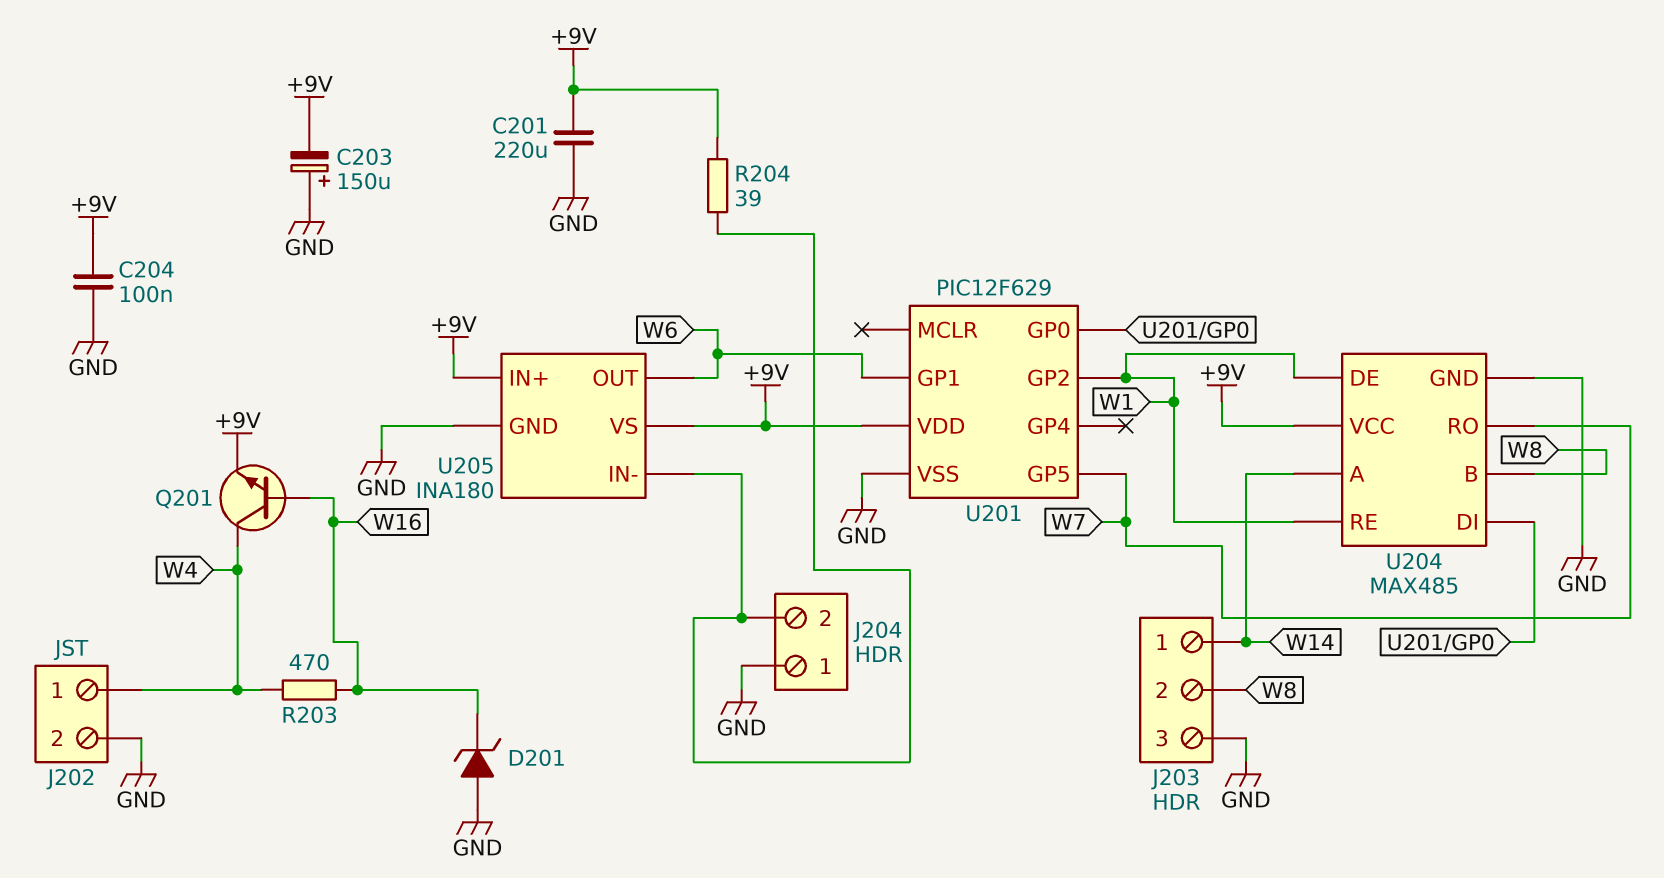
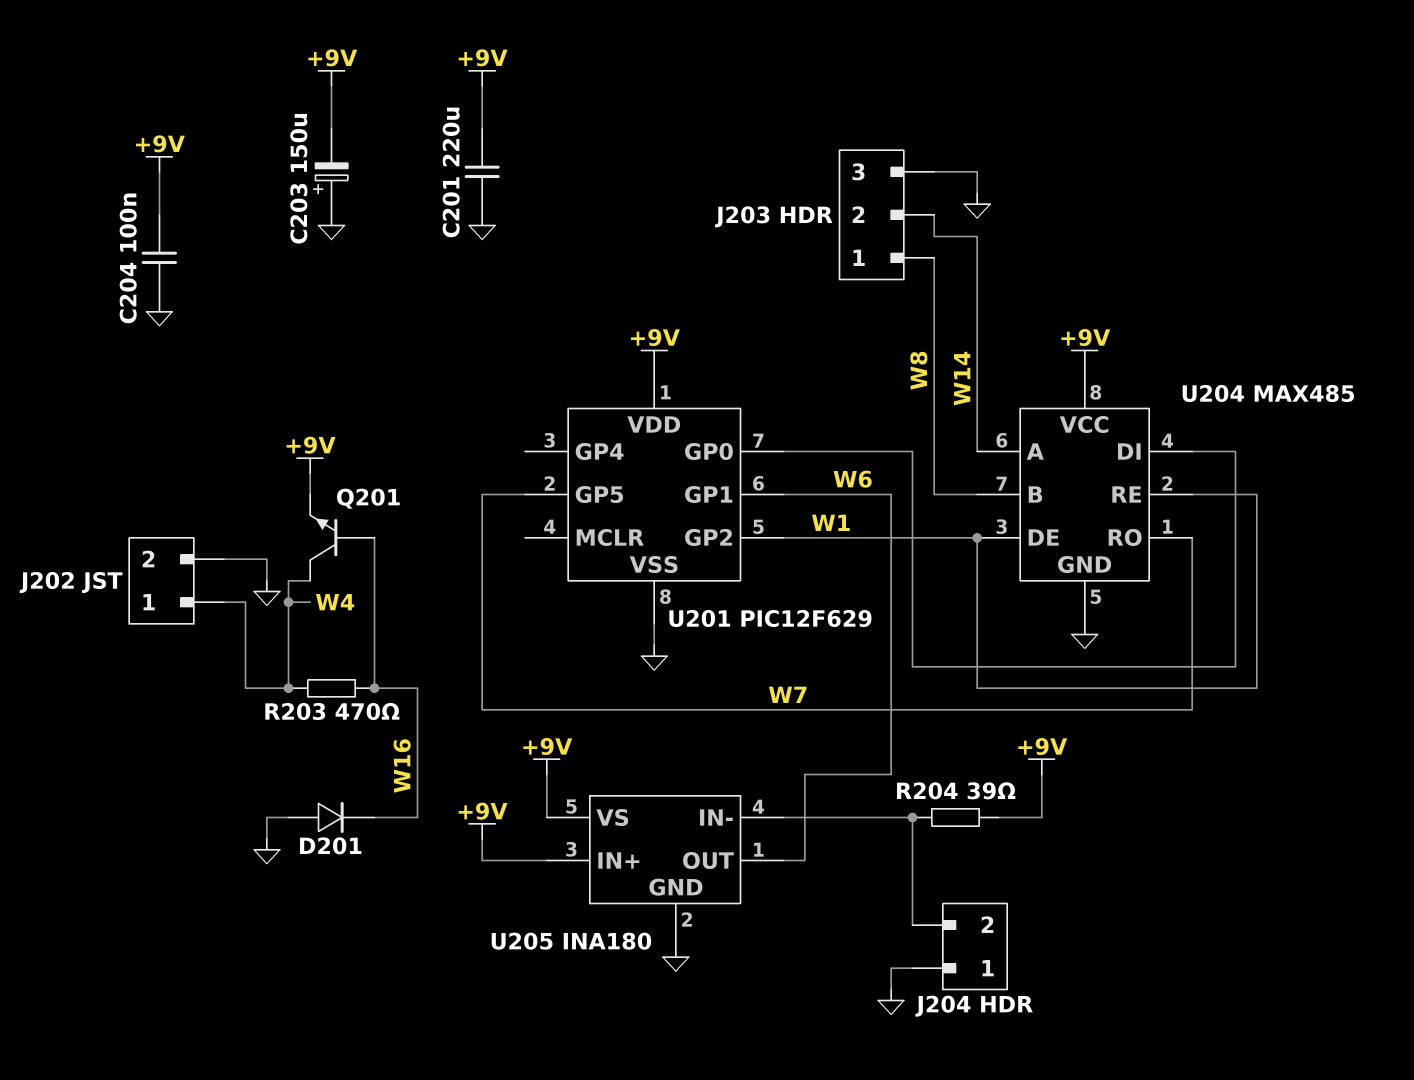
D201: zener (A GND, K W16) -> diode (A GND, K W16)
J203 pin 1: W14 -> W8
J203 pin 2: W8 -> W14

